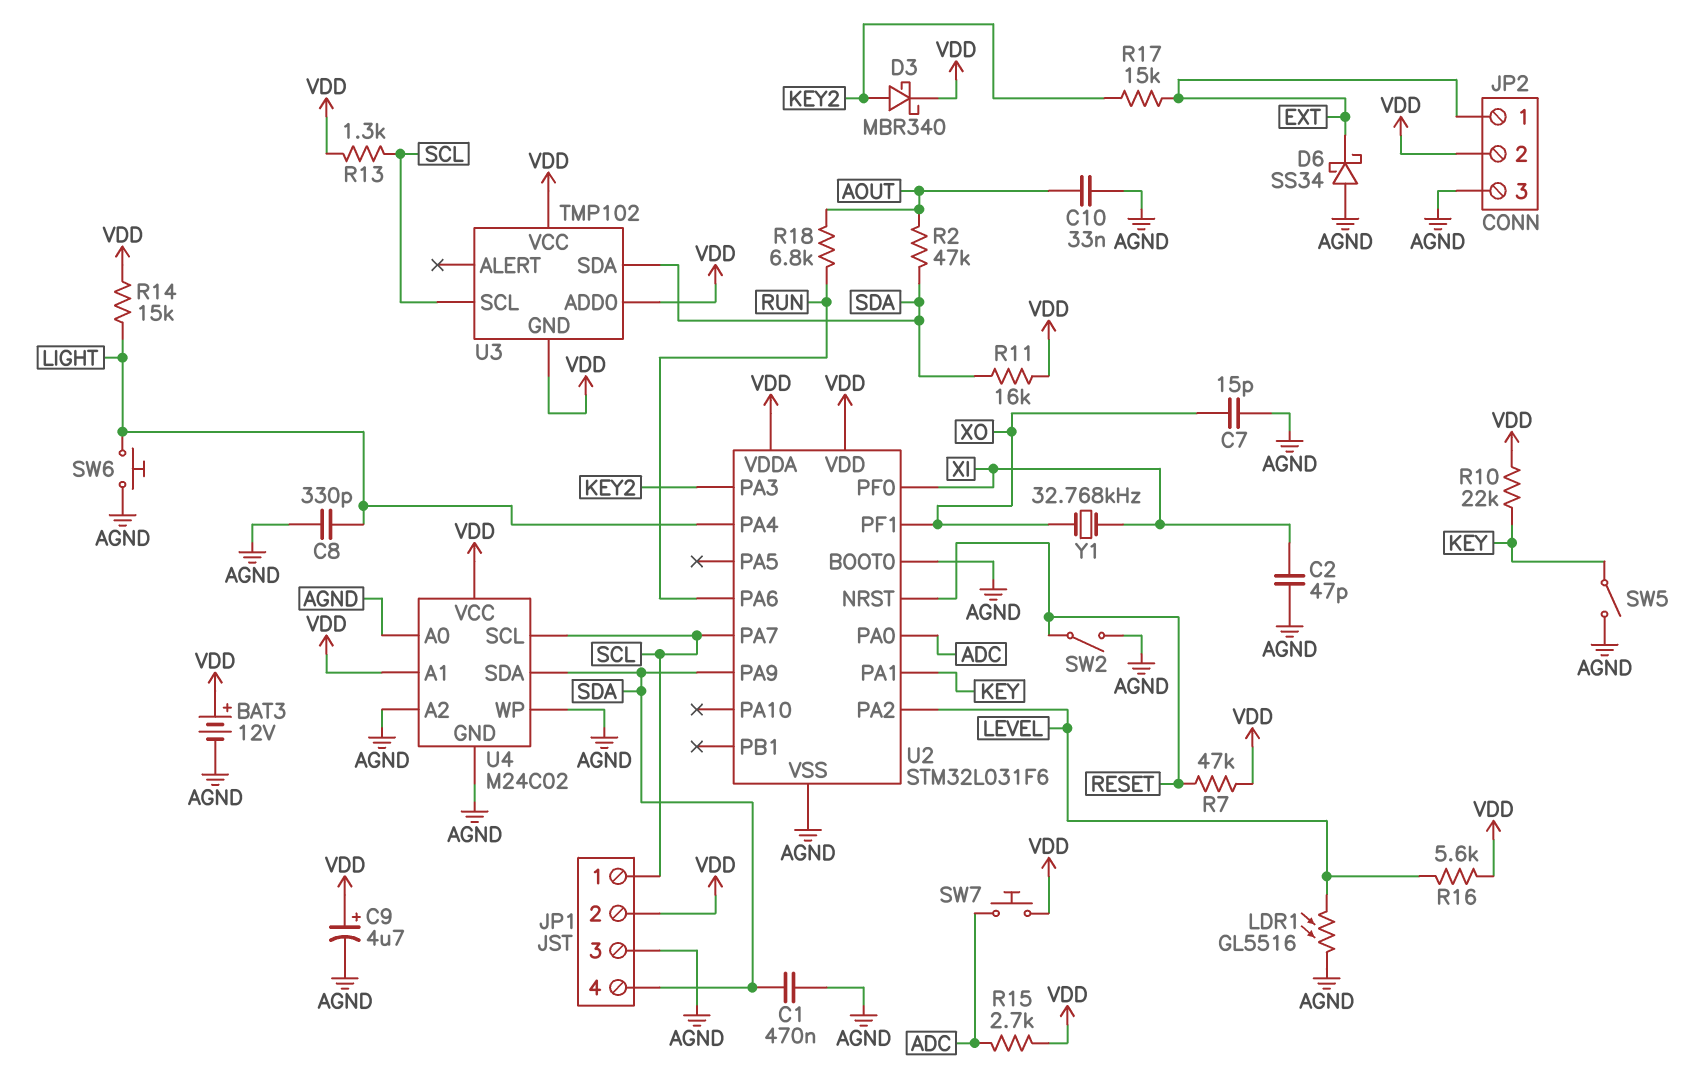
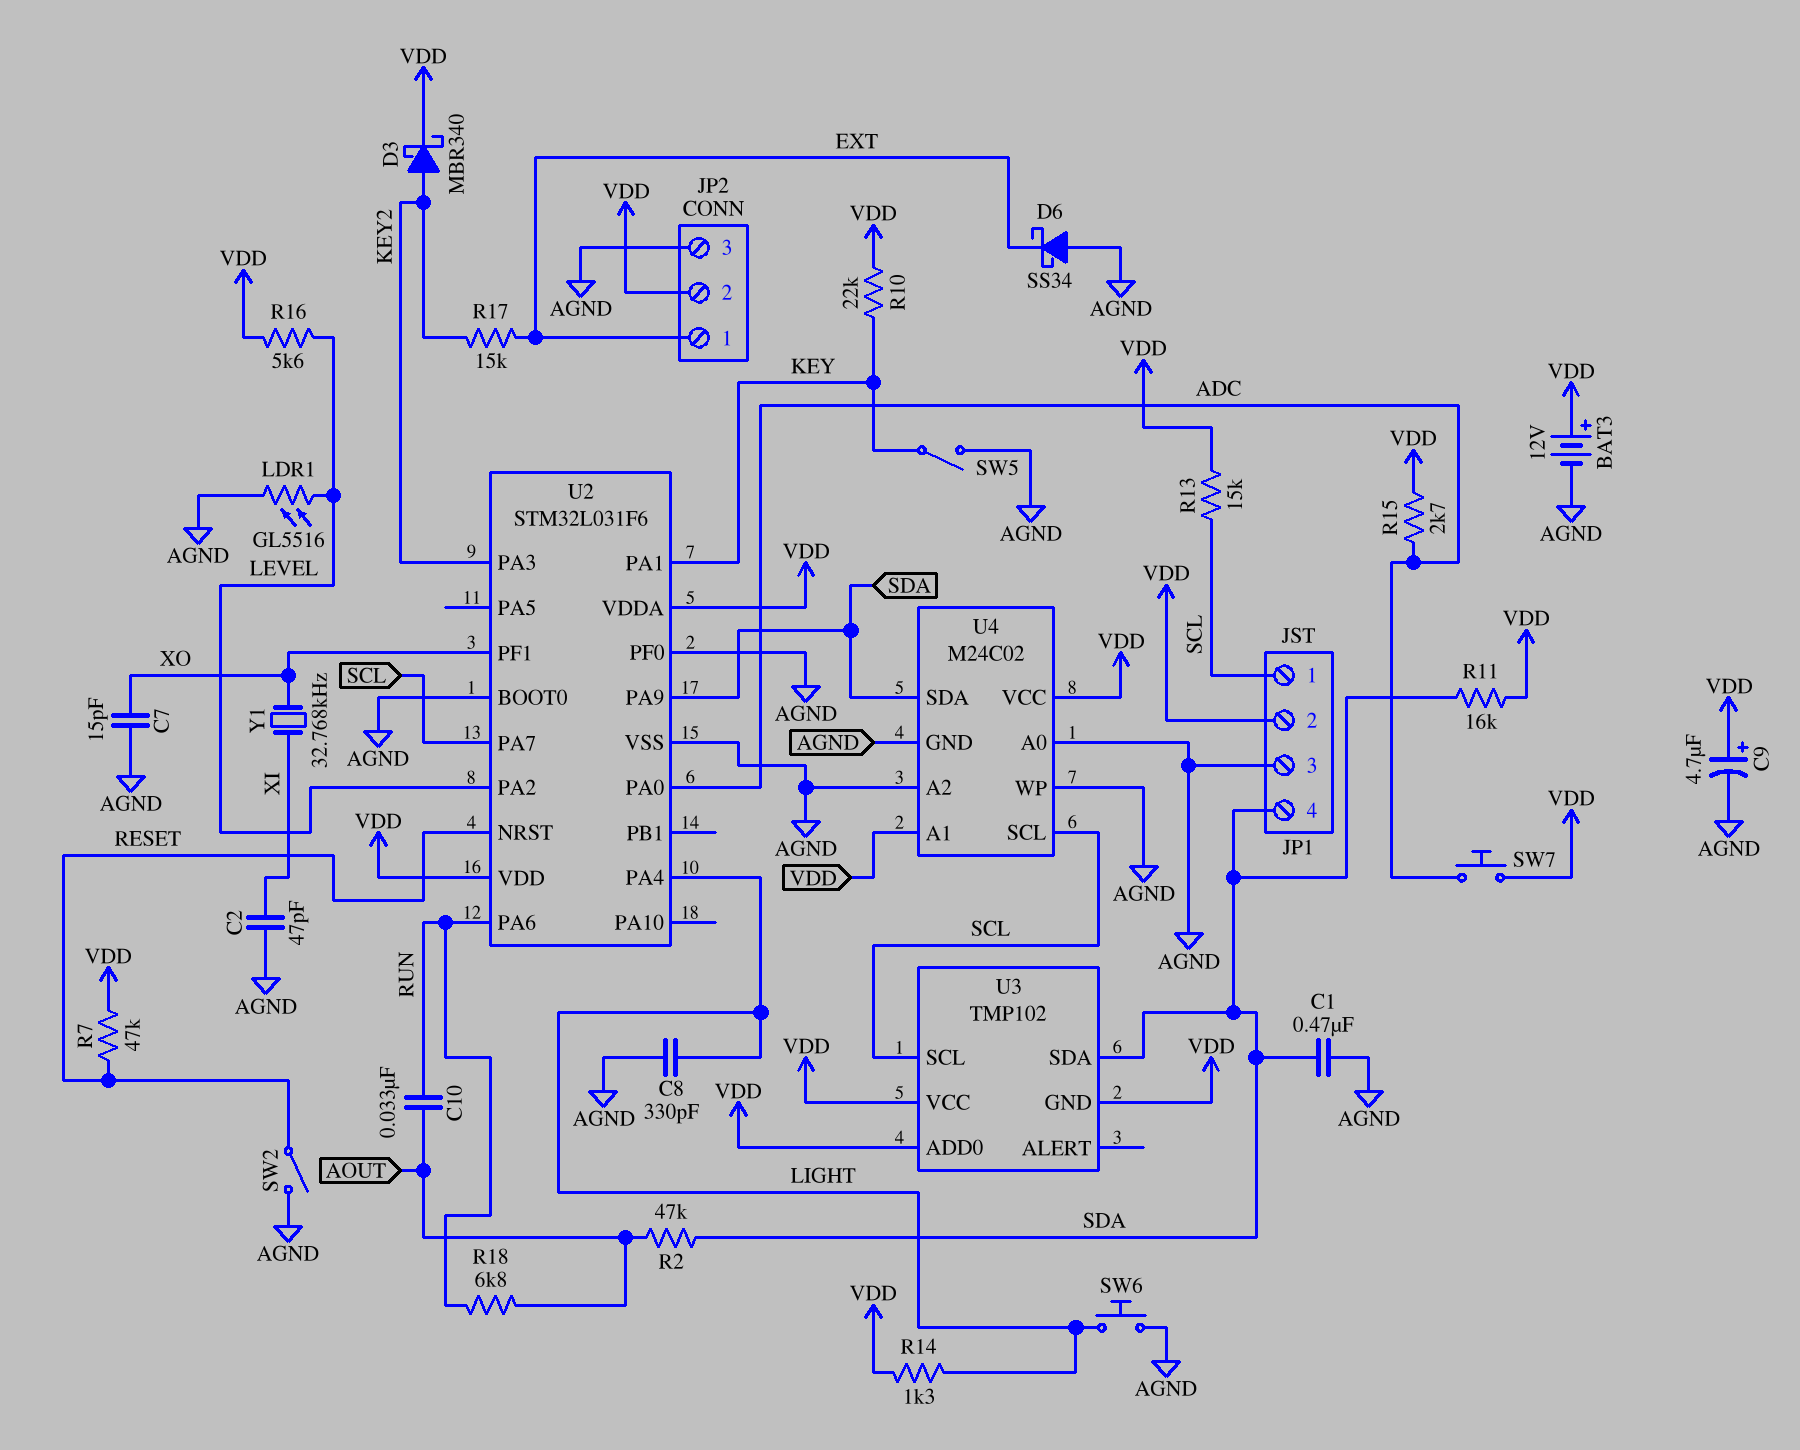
C10: 33nF (AGND, AOUT) -> 33nF (AOUT, RUN)
R13: 1.3k (SCL, VDD) -> 15k (SCL, VDD)
R14: 15k (LIGHT, VDD) -> 1.3k (LIGHT, VDD)
U2 pin PF0: XI -> AGND

